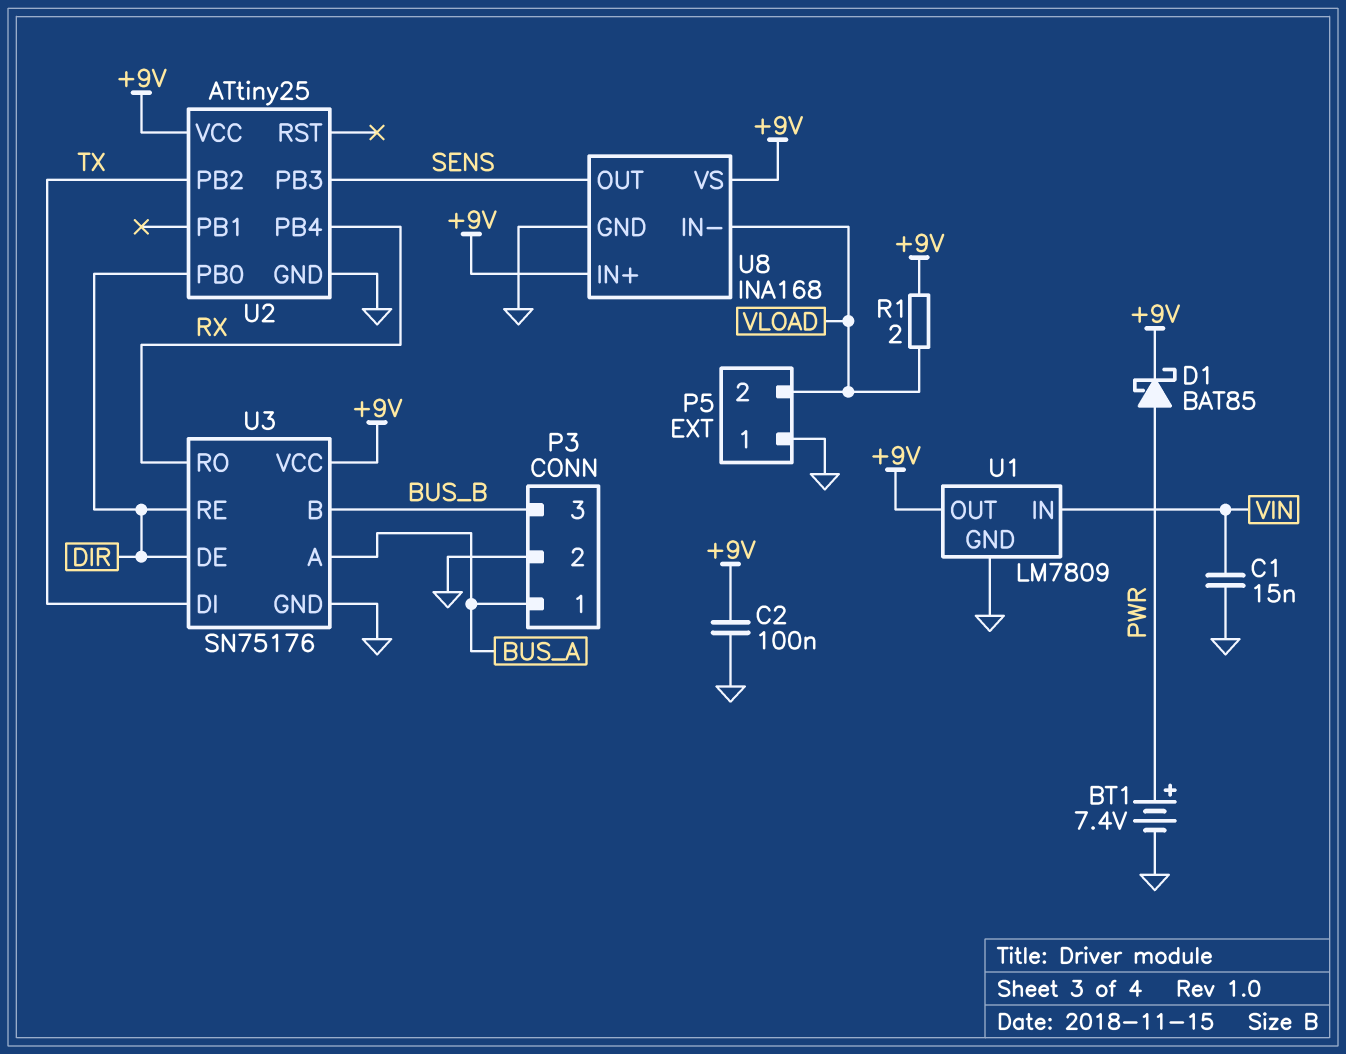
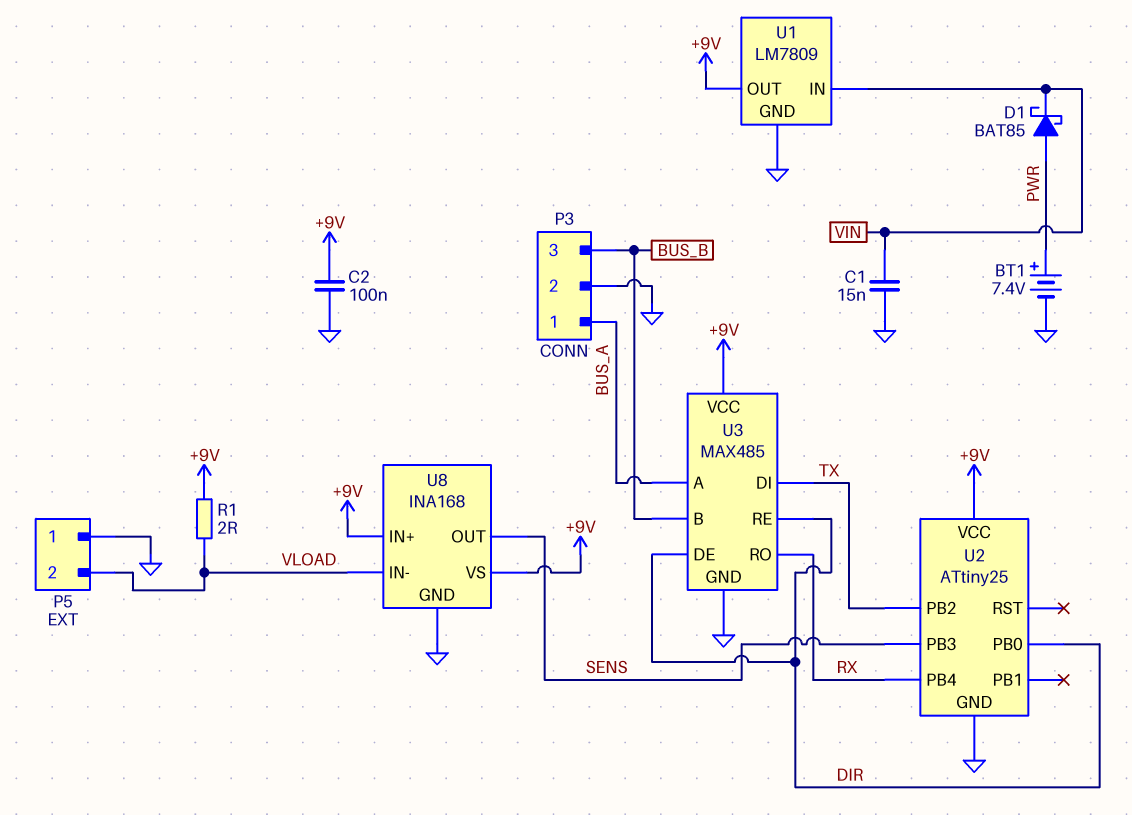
D1: schottky BAT85 (A PWR, K +9V) -> schottky BAT85 (A PWR, K VIN)
U3: SN75176 -> MAX485

